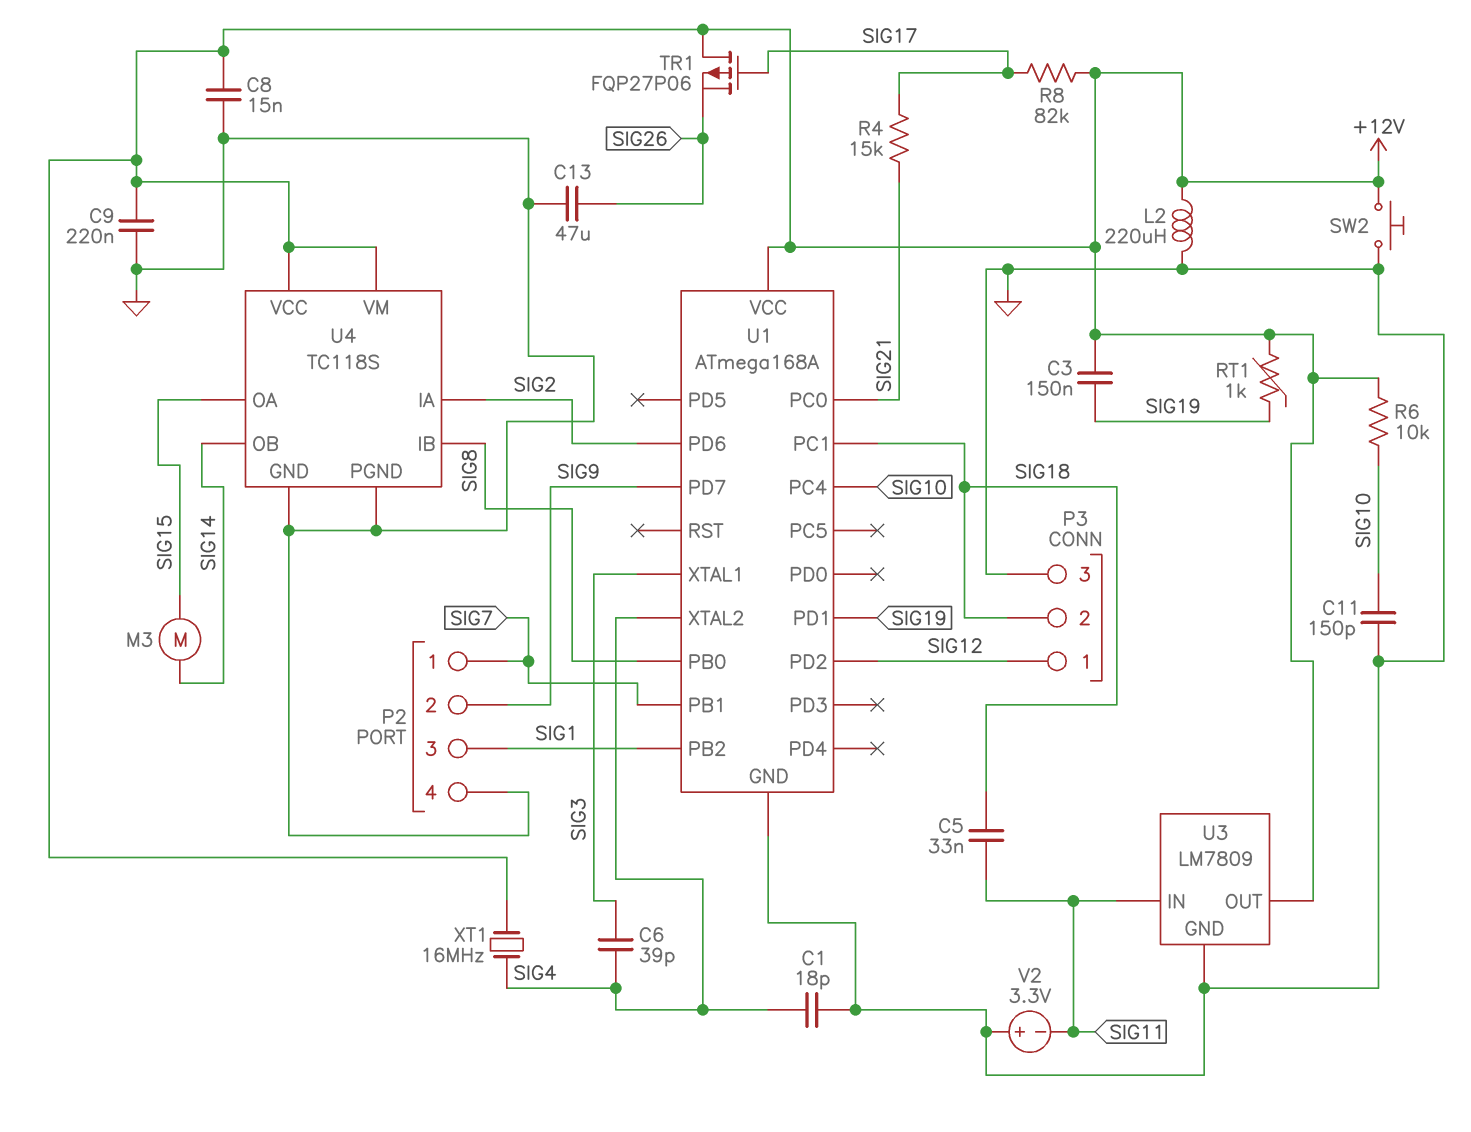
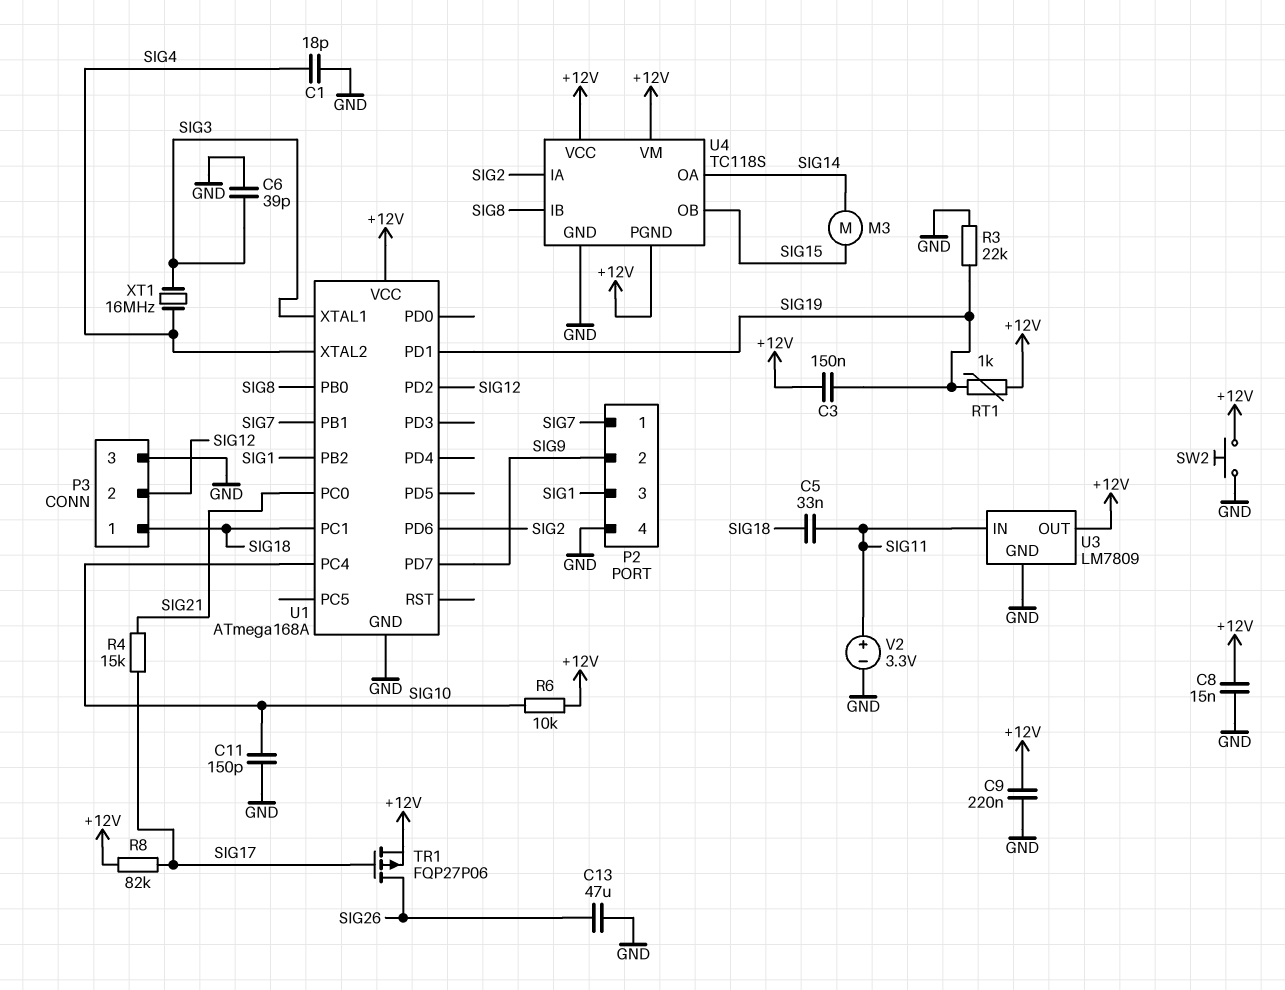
C6: 39pF (SIG3, SIG4) -> 39pF (GND, SIG3)
L2: 220uH (+12V, GND) -> none
P3 pin 1: SIG12 -> SIG18
P3 pin 2: SIG18 -> SIG12
R3: none -> 22k (GND, SIG19)
TR1: PMOS FQP27P06 (G SIG17, D +12V, S SIG26) -> PMOS FQP27P06 (G SIG17, D SIG26, S +12V)
U4 pin OA: SIG15 -> SIG14
U4 pin OB: SIG14 -> SIG15
U4 pin PGND: GND -> +12V
V2: 3.3V (plus GND, minus SIG11) -> 3.3V (plus SIG11, minus GND)
XT1: 16MHz (+12V, SIG4) -> 16MHz (SIG3, SIG4)

